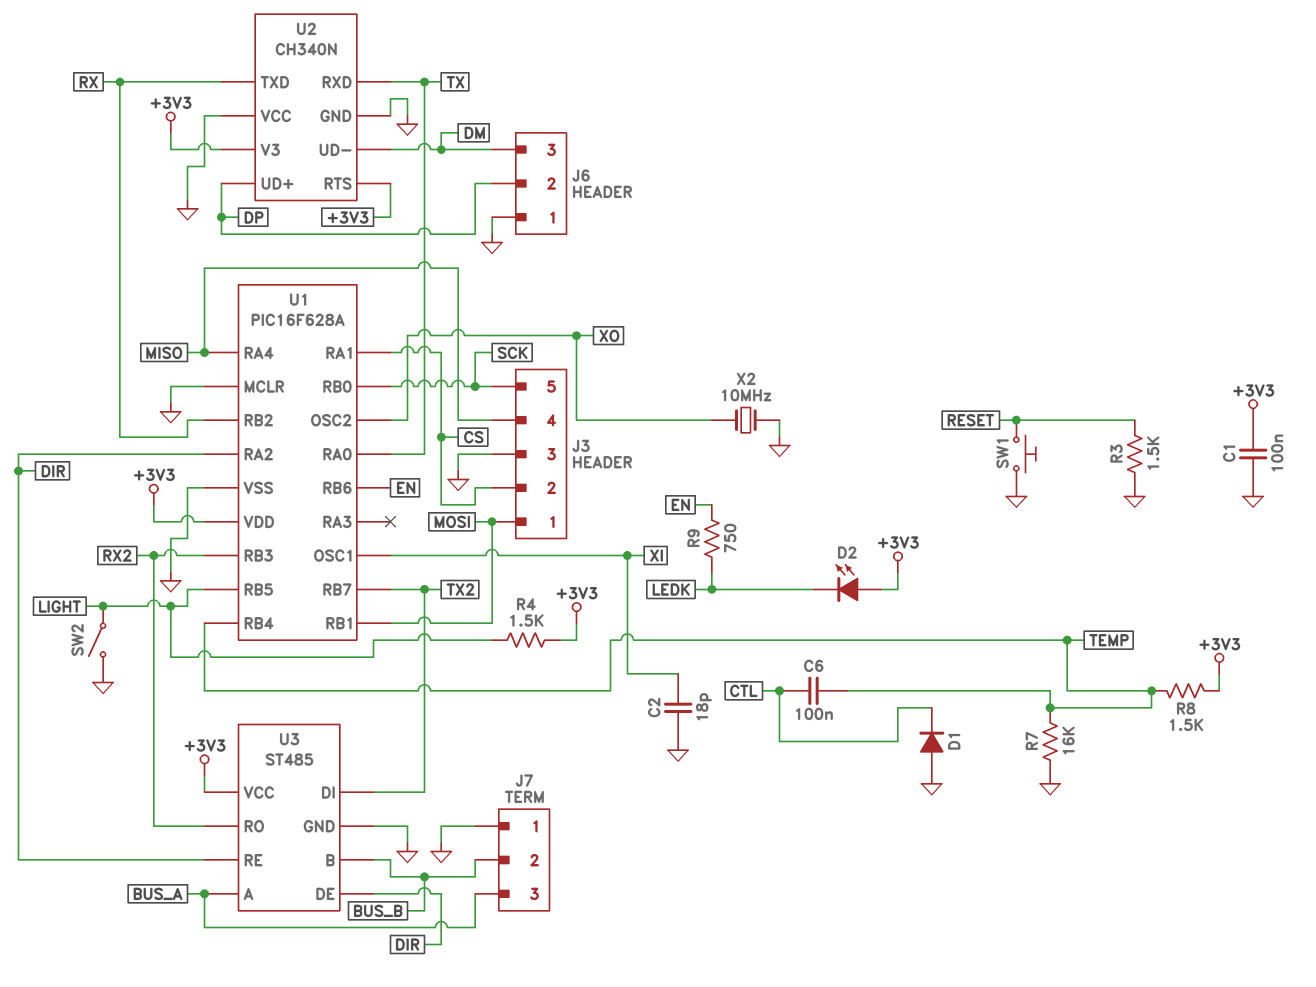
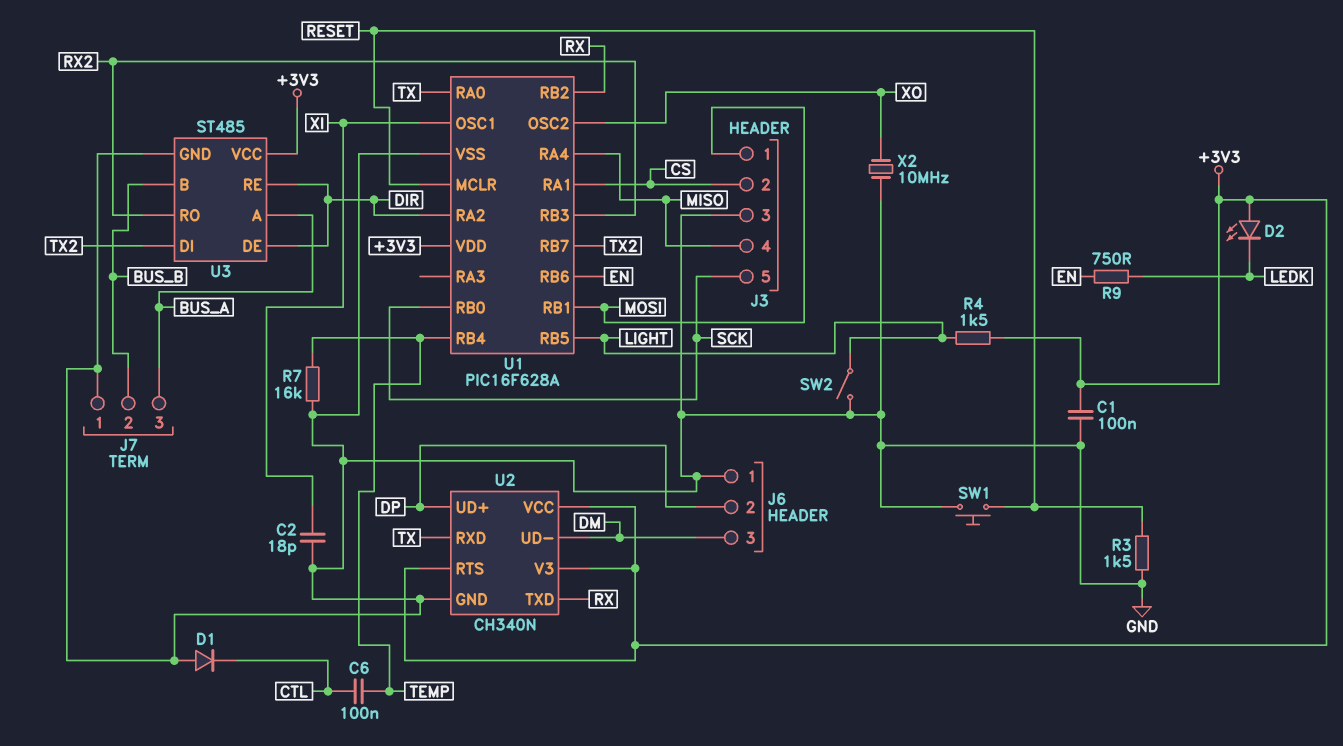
R8: 1.5k (+3V3, TEMP) -> none
U1 pin MCLR: GND -> RESET
U2 pin VCC: GND -> +3V3

